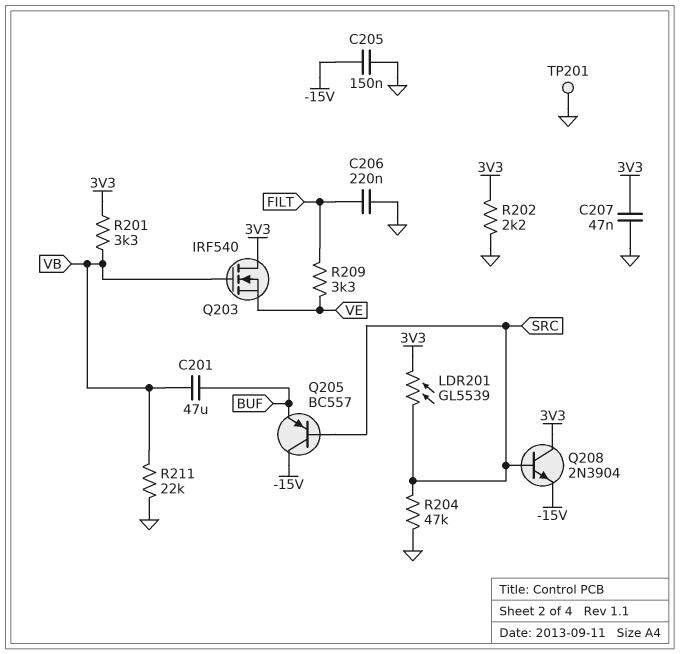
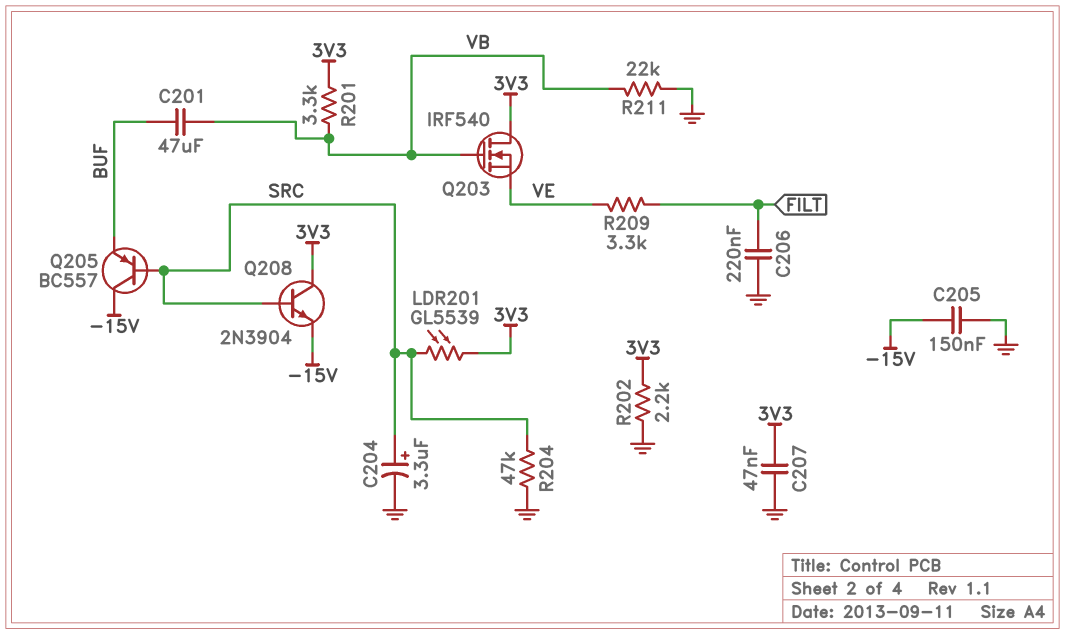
C204: none -> 3.3uF (plus SRC, minus GND)
TP201: test point (GND) -> none

